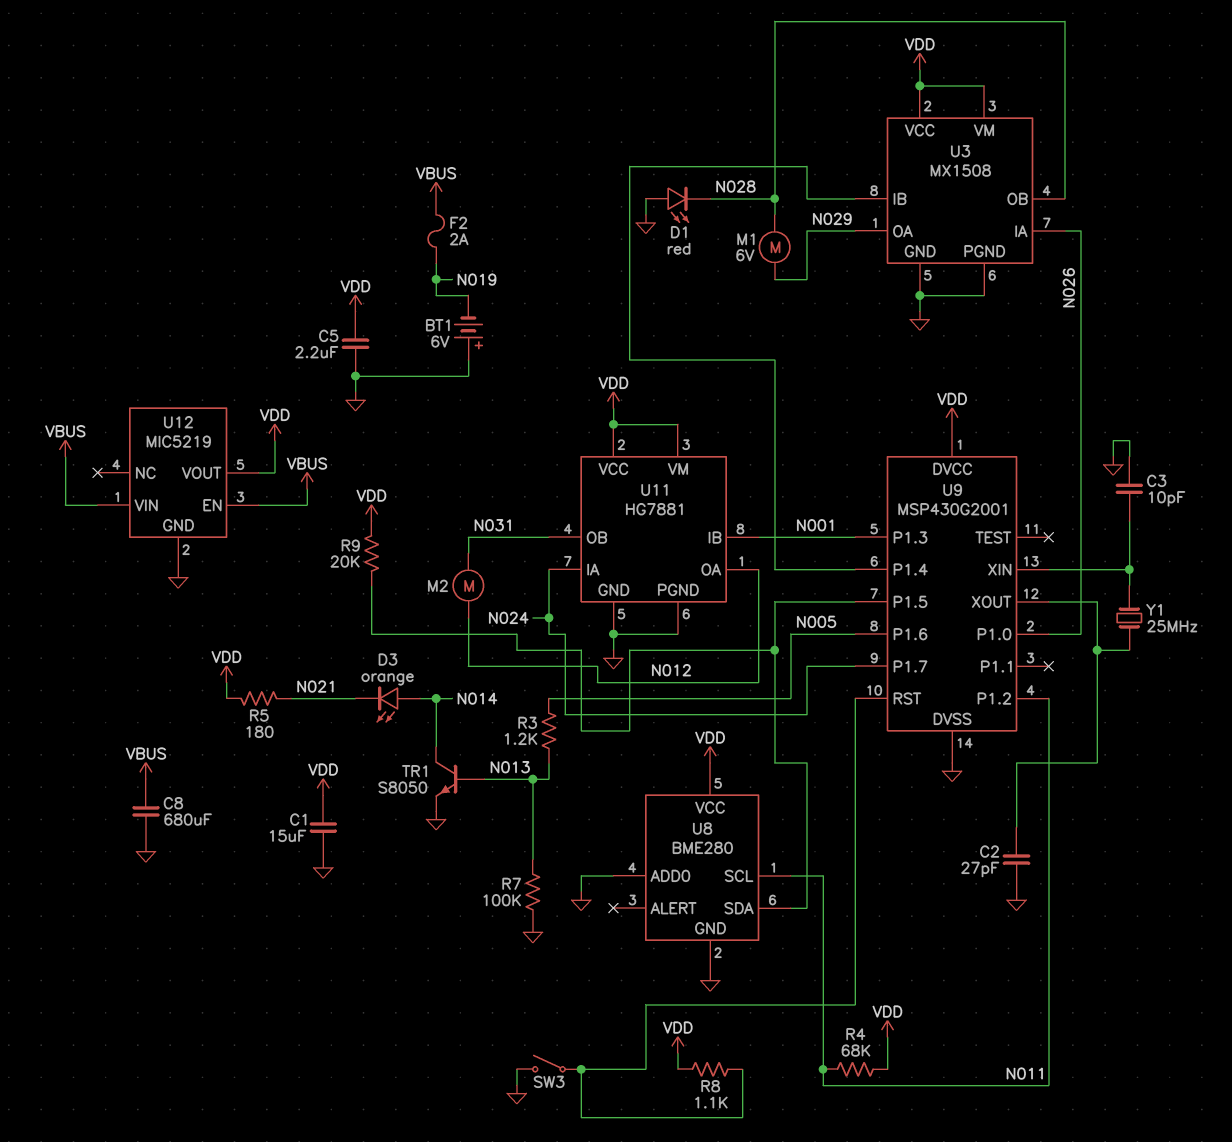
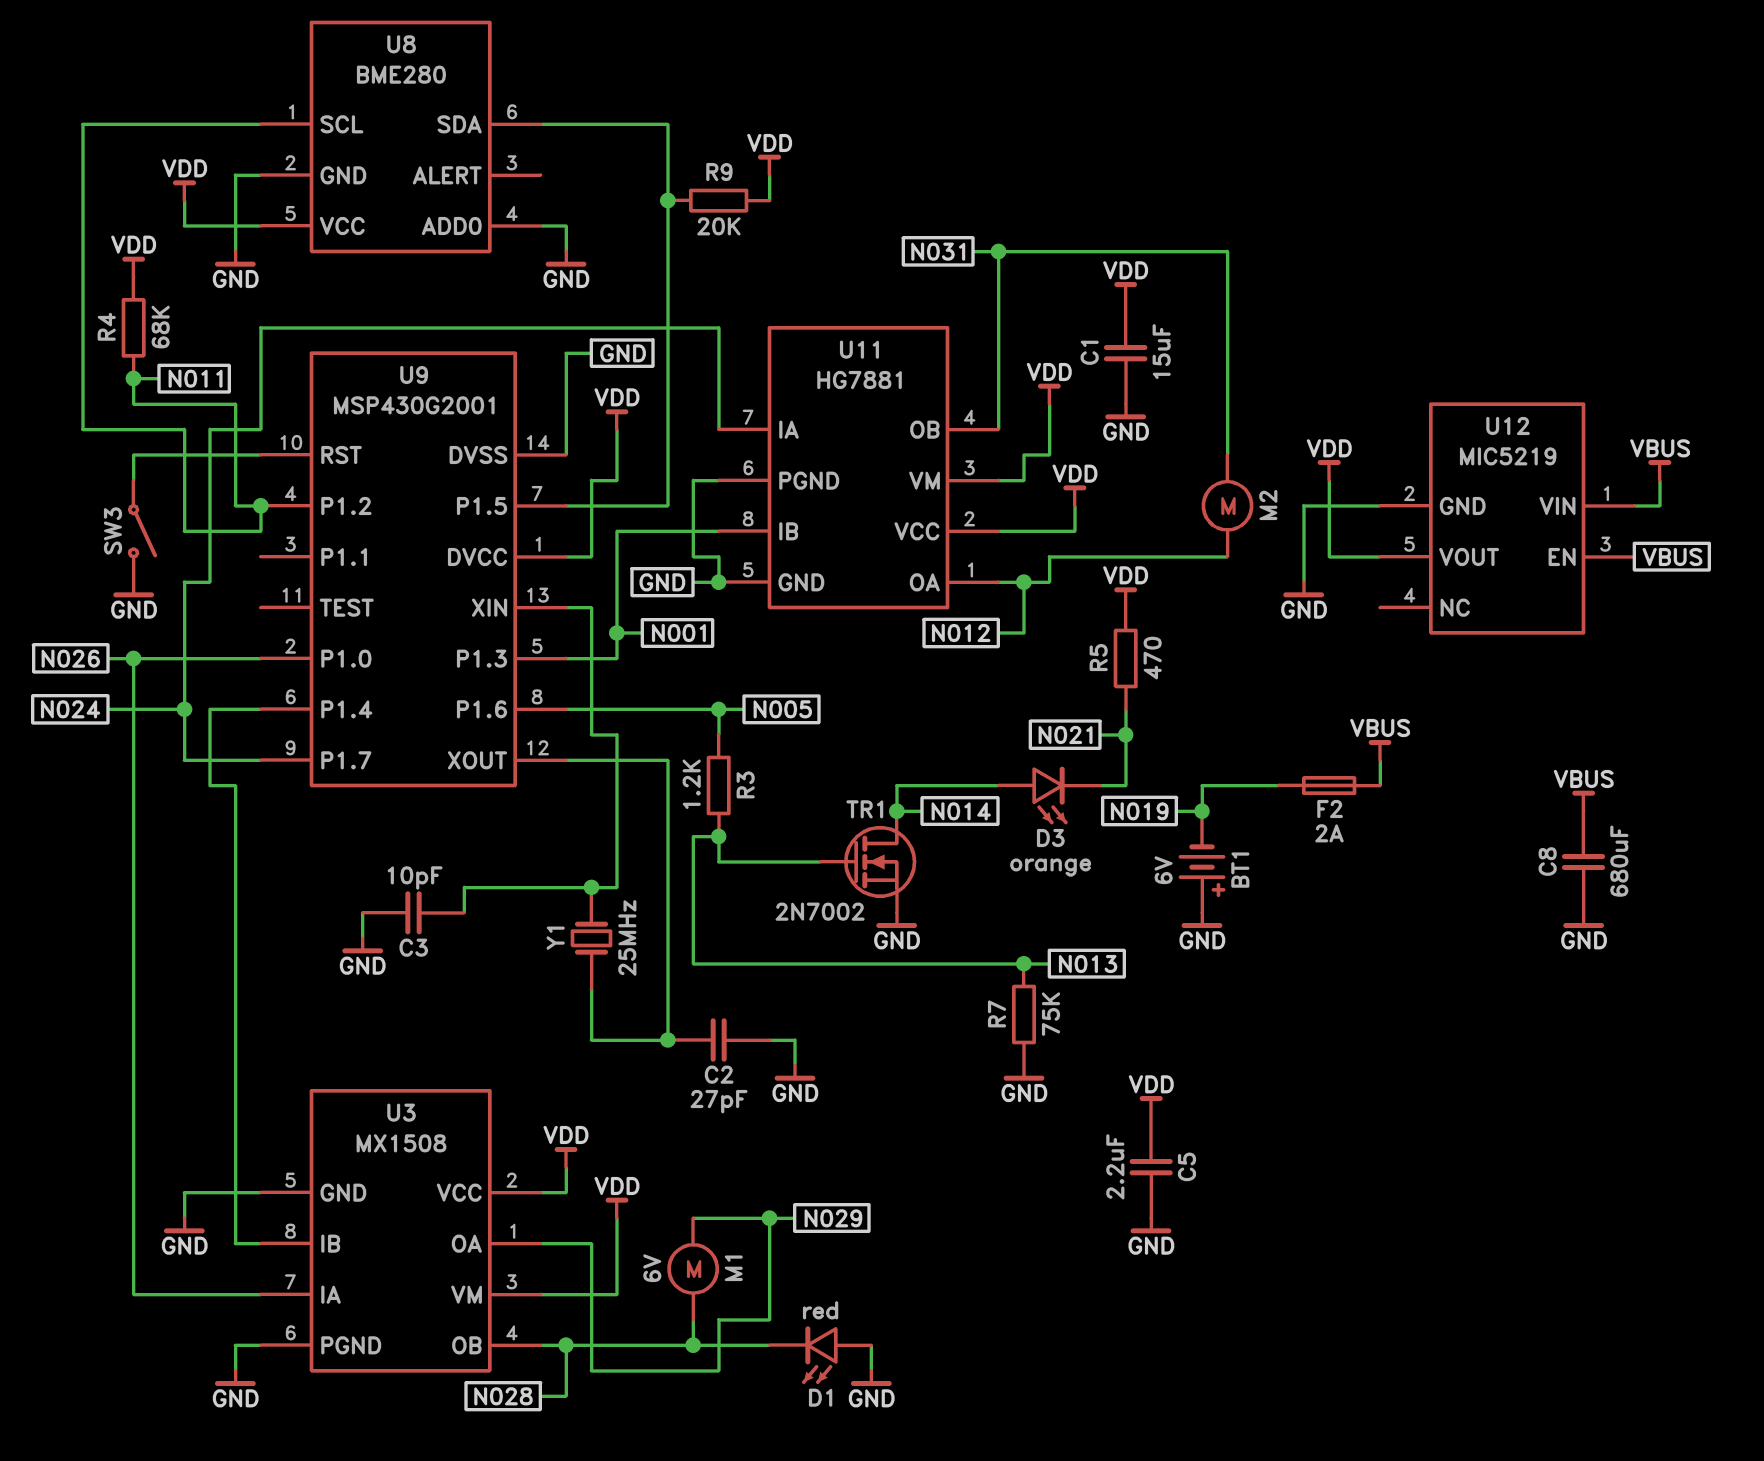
R5: 180 (N021, VDD) -> 470 (N021, VDD)
R7: 100k (GND, N013) -> 75k (GND, N013)
R8: 1.1k (U9/RST, VDD) -> none
TR1: NPN S8050 (B N013, C N014, E GND) -> NMOS 2N7002 (G N013, D N014, S GND)

